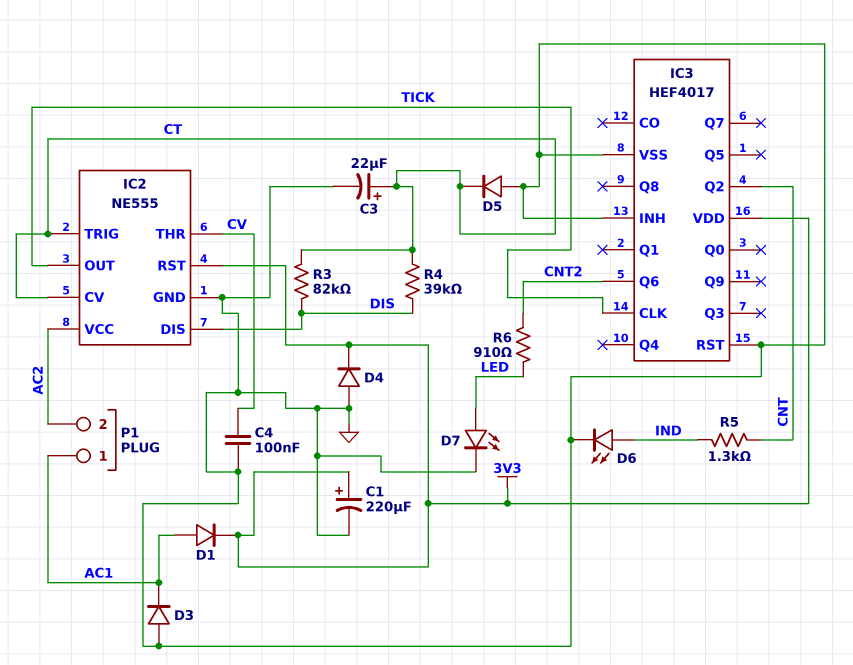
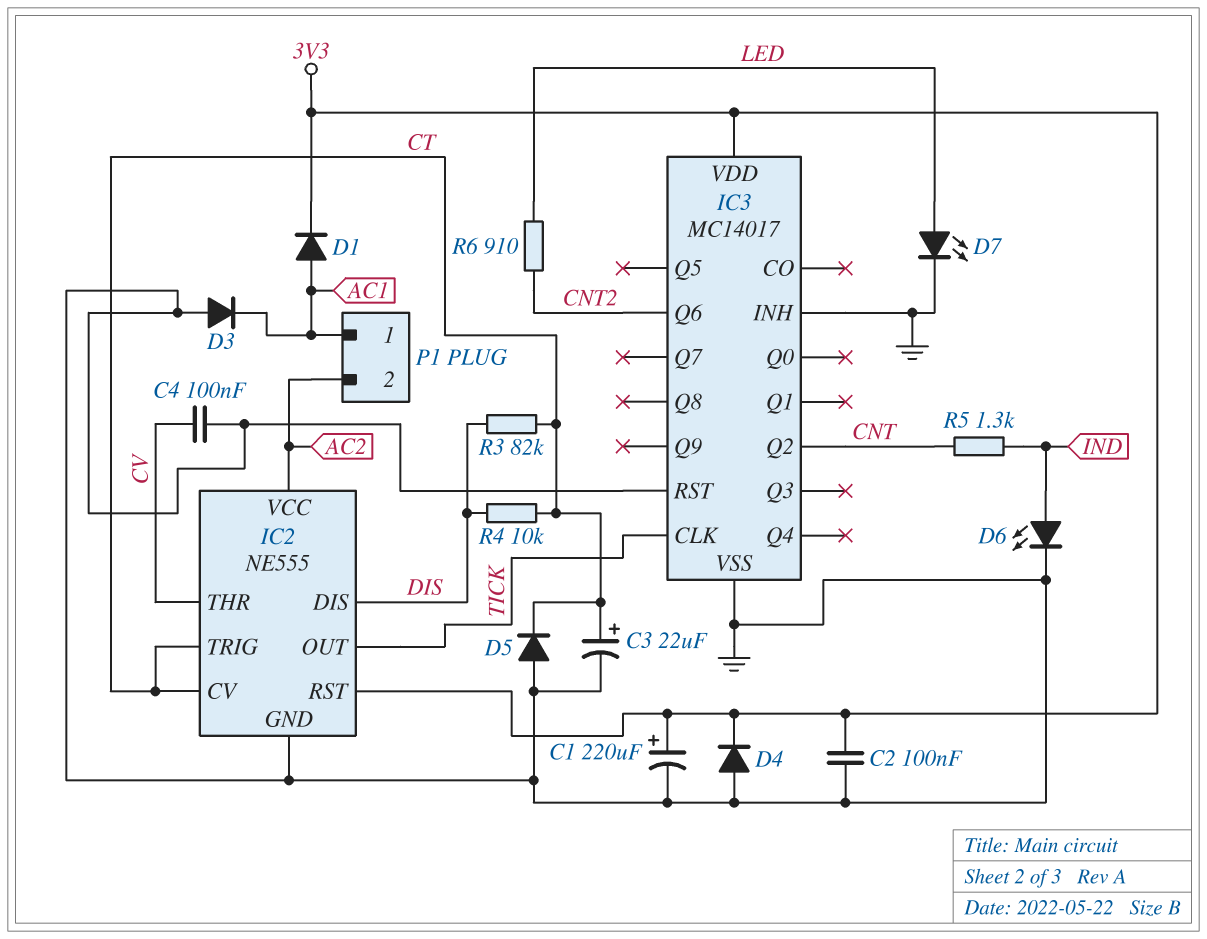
C2: none -> 100nF (3V3, GND)
IC3: HEF4017 -> MC14017
R4: 39k (CT, DIS) -> 10k (CT, DIS)

